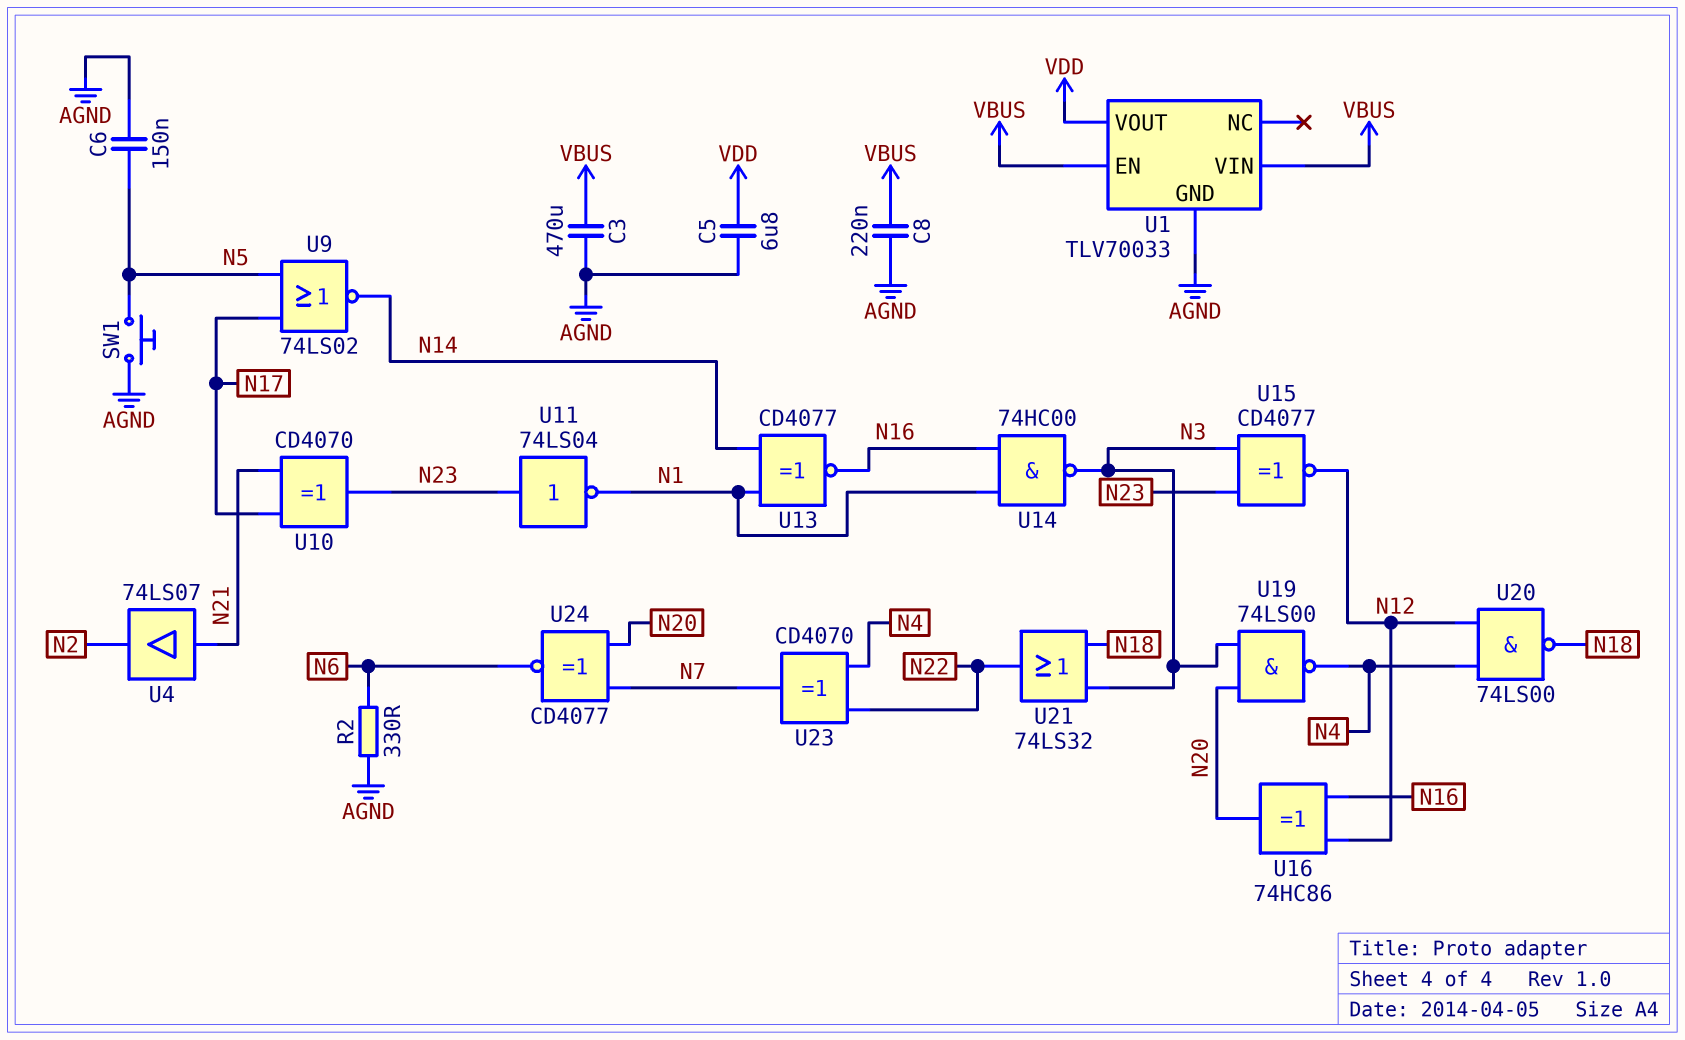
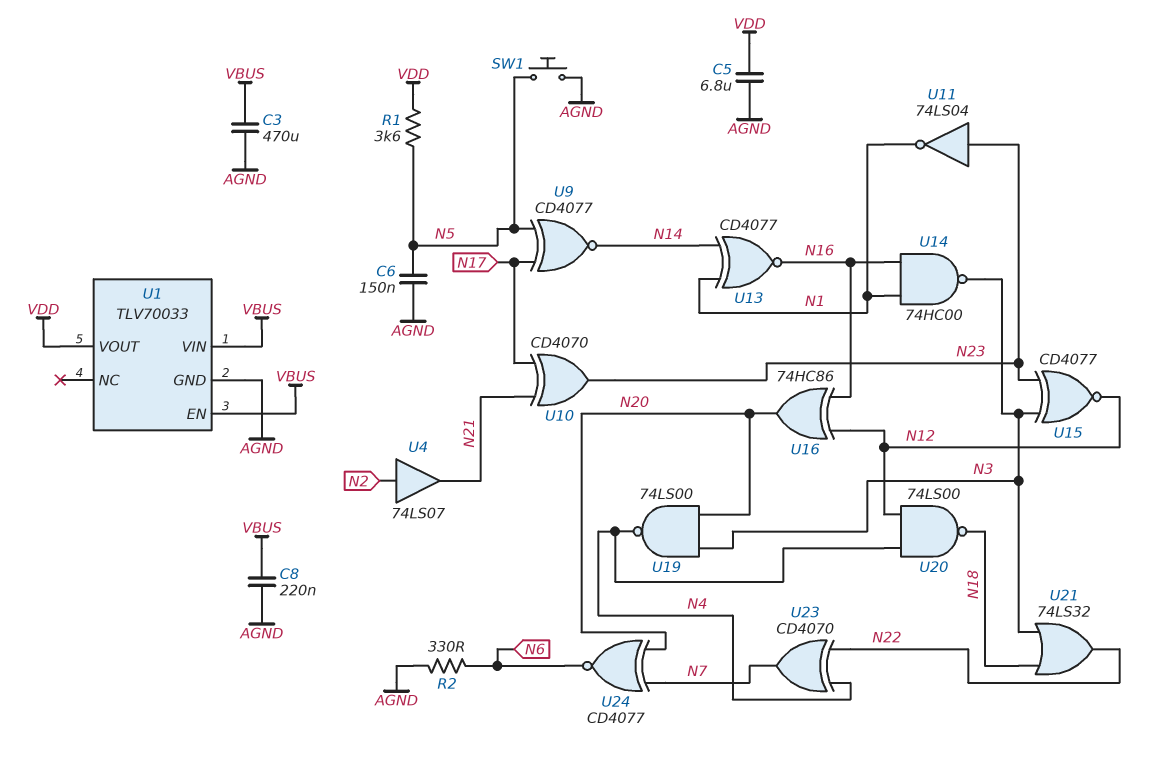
R1: none -> 3.6k (N5, VDD)
U4: buffer 74LS07 (in N21, out N2) -> buffer 74LS07 (in N2, out N21)
U9: NOR 74LS02 (in N5, in N17, out N14) -> XNOR CD4077 (in N5, in N17, out N14)

